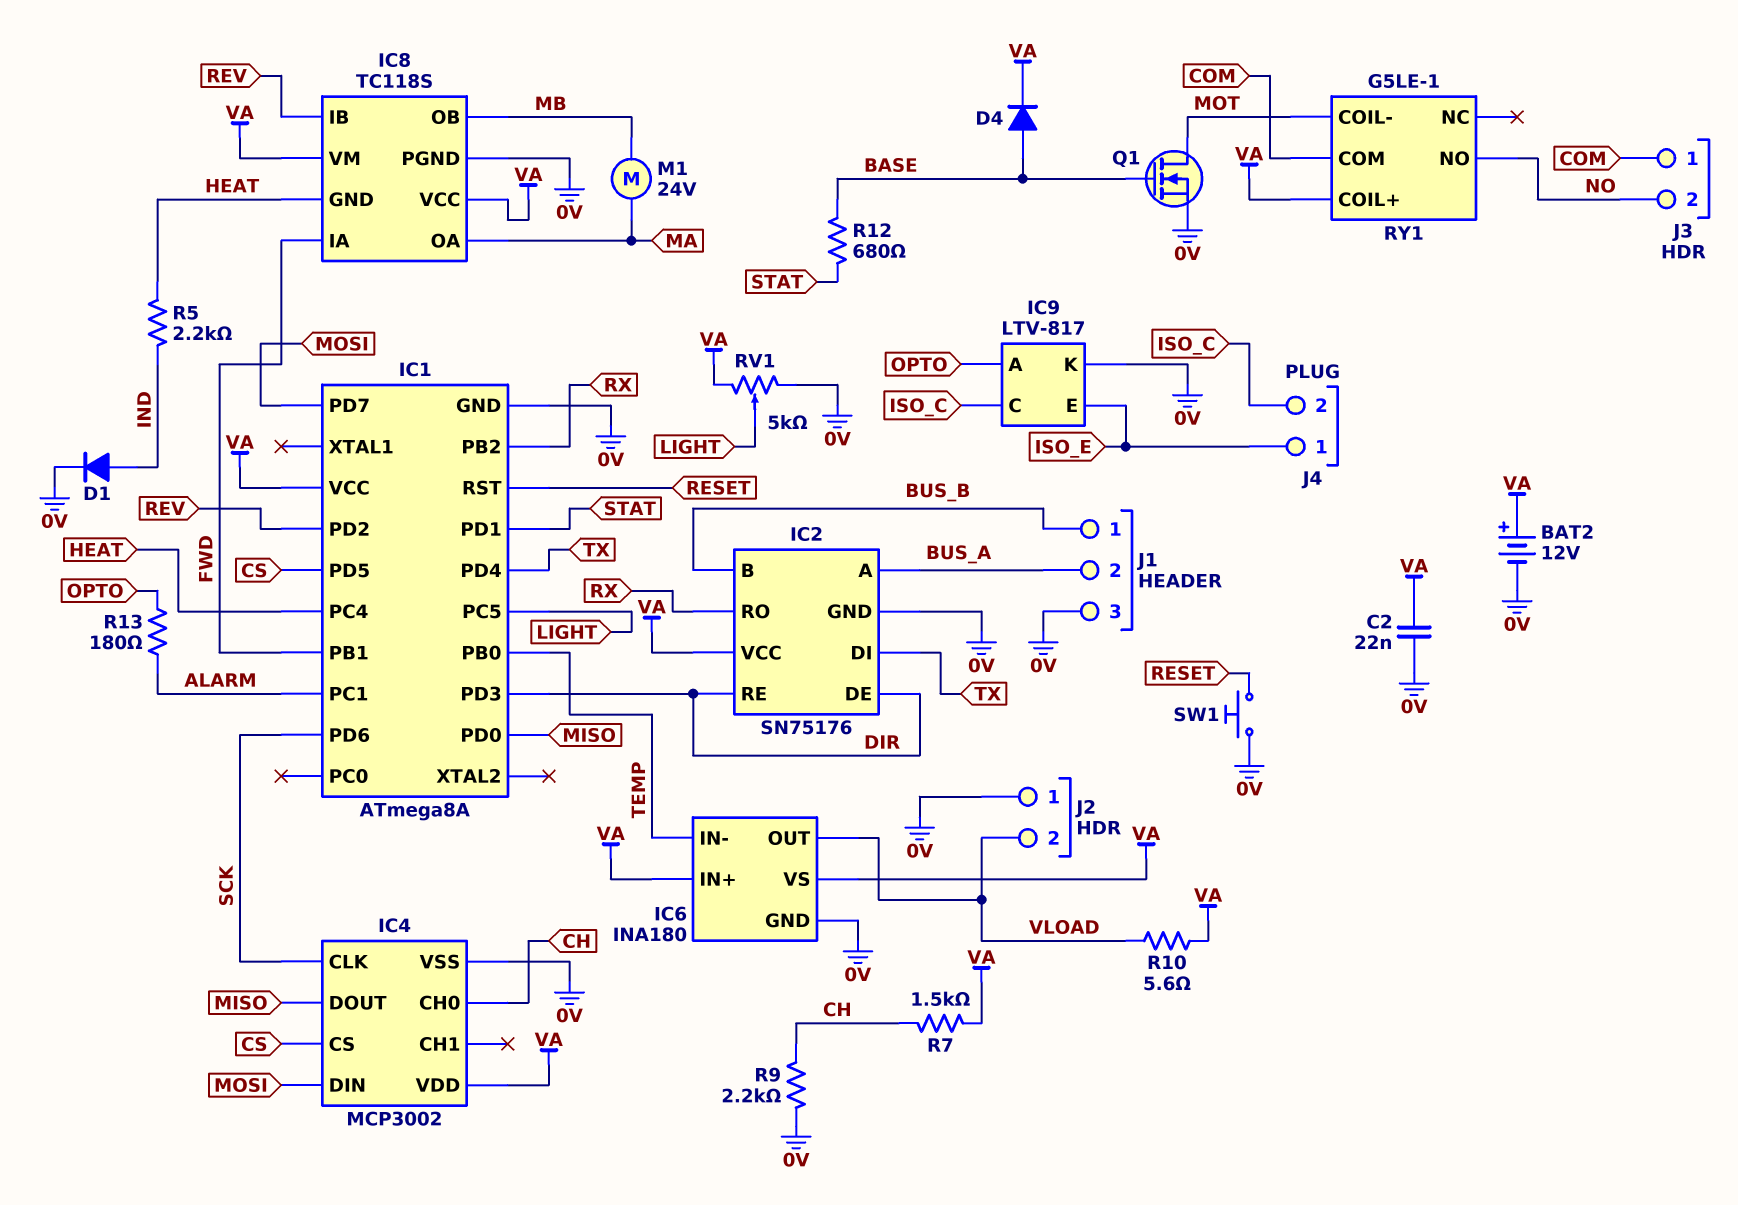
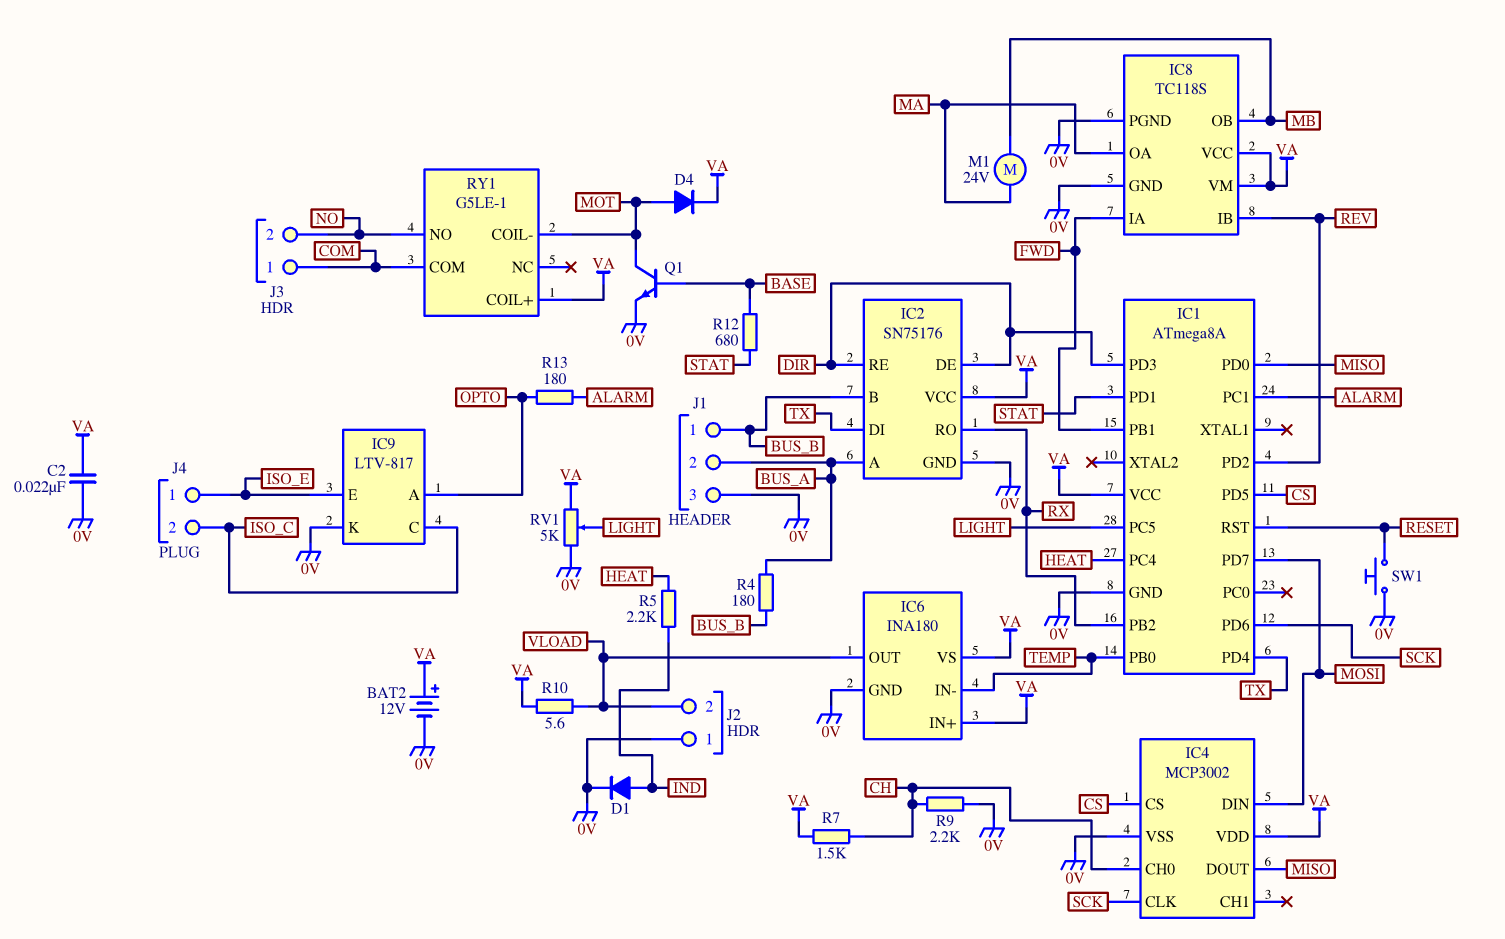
D4: diode (A BASE, K VA) -> diode (A MOT, K VA)
IC8 pin GND: HEAT -> 0V
Q1: NMOS (G BASE, D MOT, S 0V) -> NPN (B BASE, C MOT, E 0V)
R4: none -> 180 (BUS_A, BUS_B)

